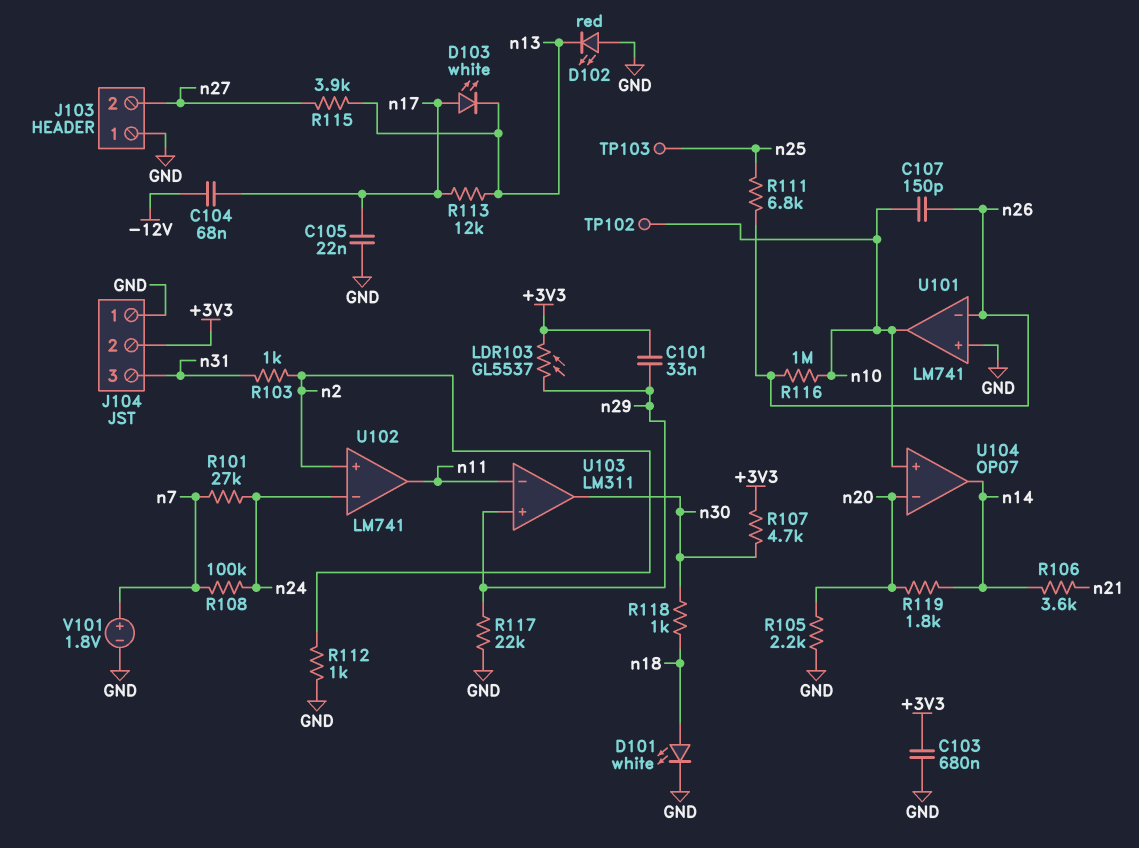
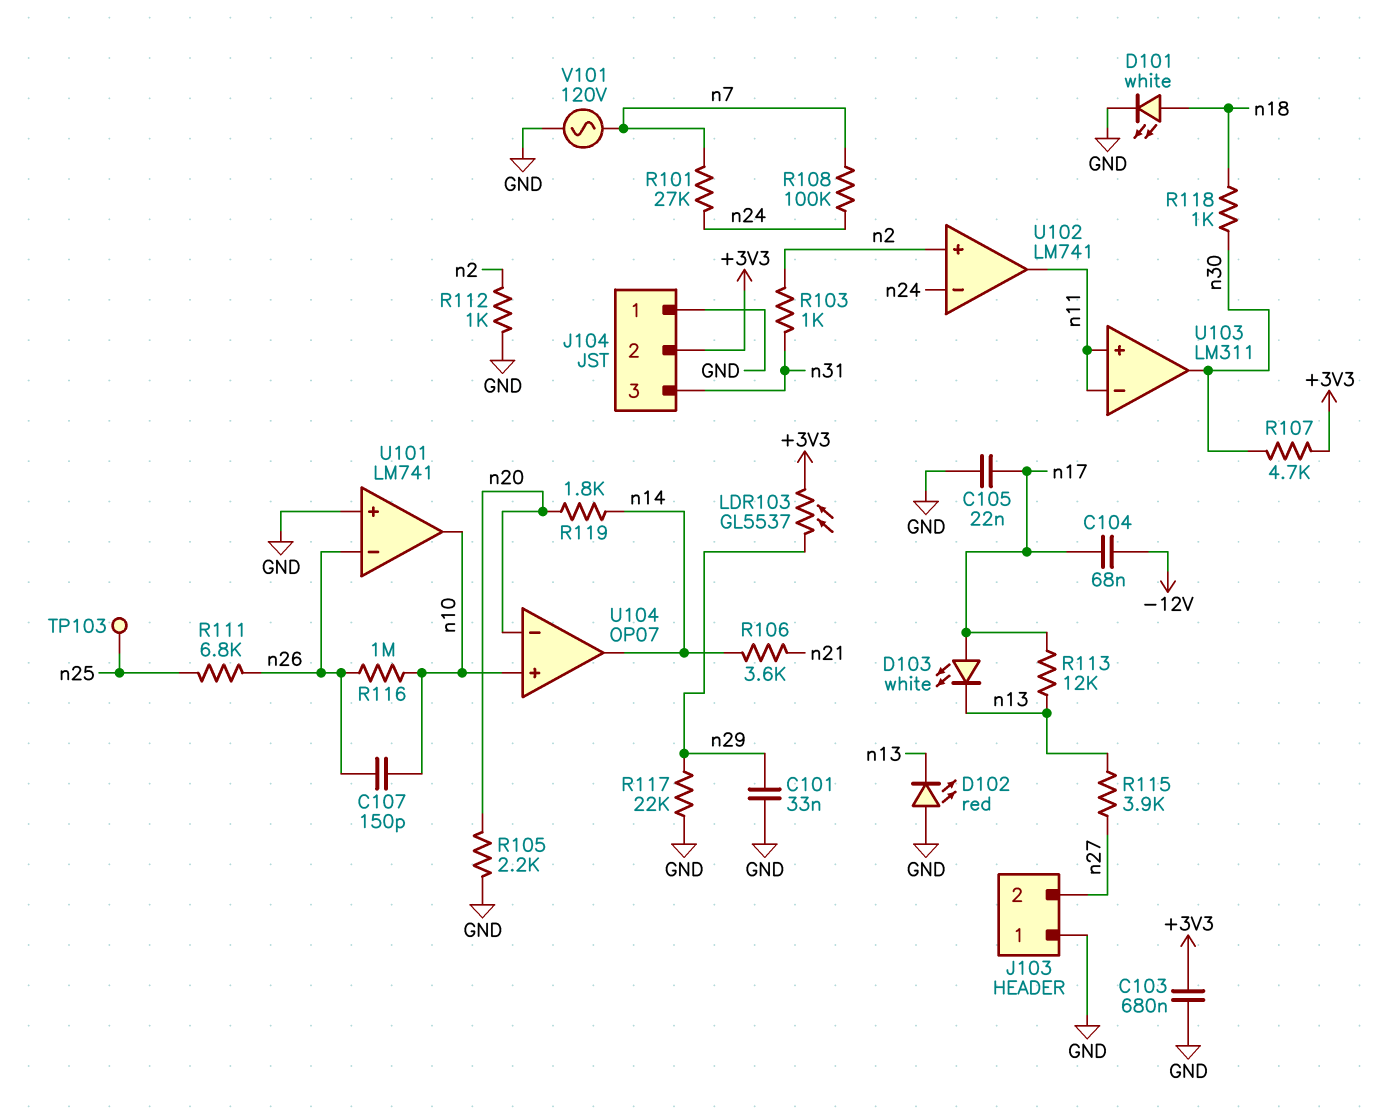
C101: 33nF (+3V3, n29) -> 33nF (GND, n29)
TP102: test point (n10) -> none
U103 pin in+: n29 -> n11
V101: 1.8V (plus n7, minus GND) -> AC 120V (GND, n7)

